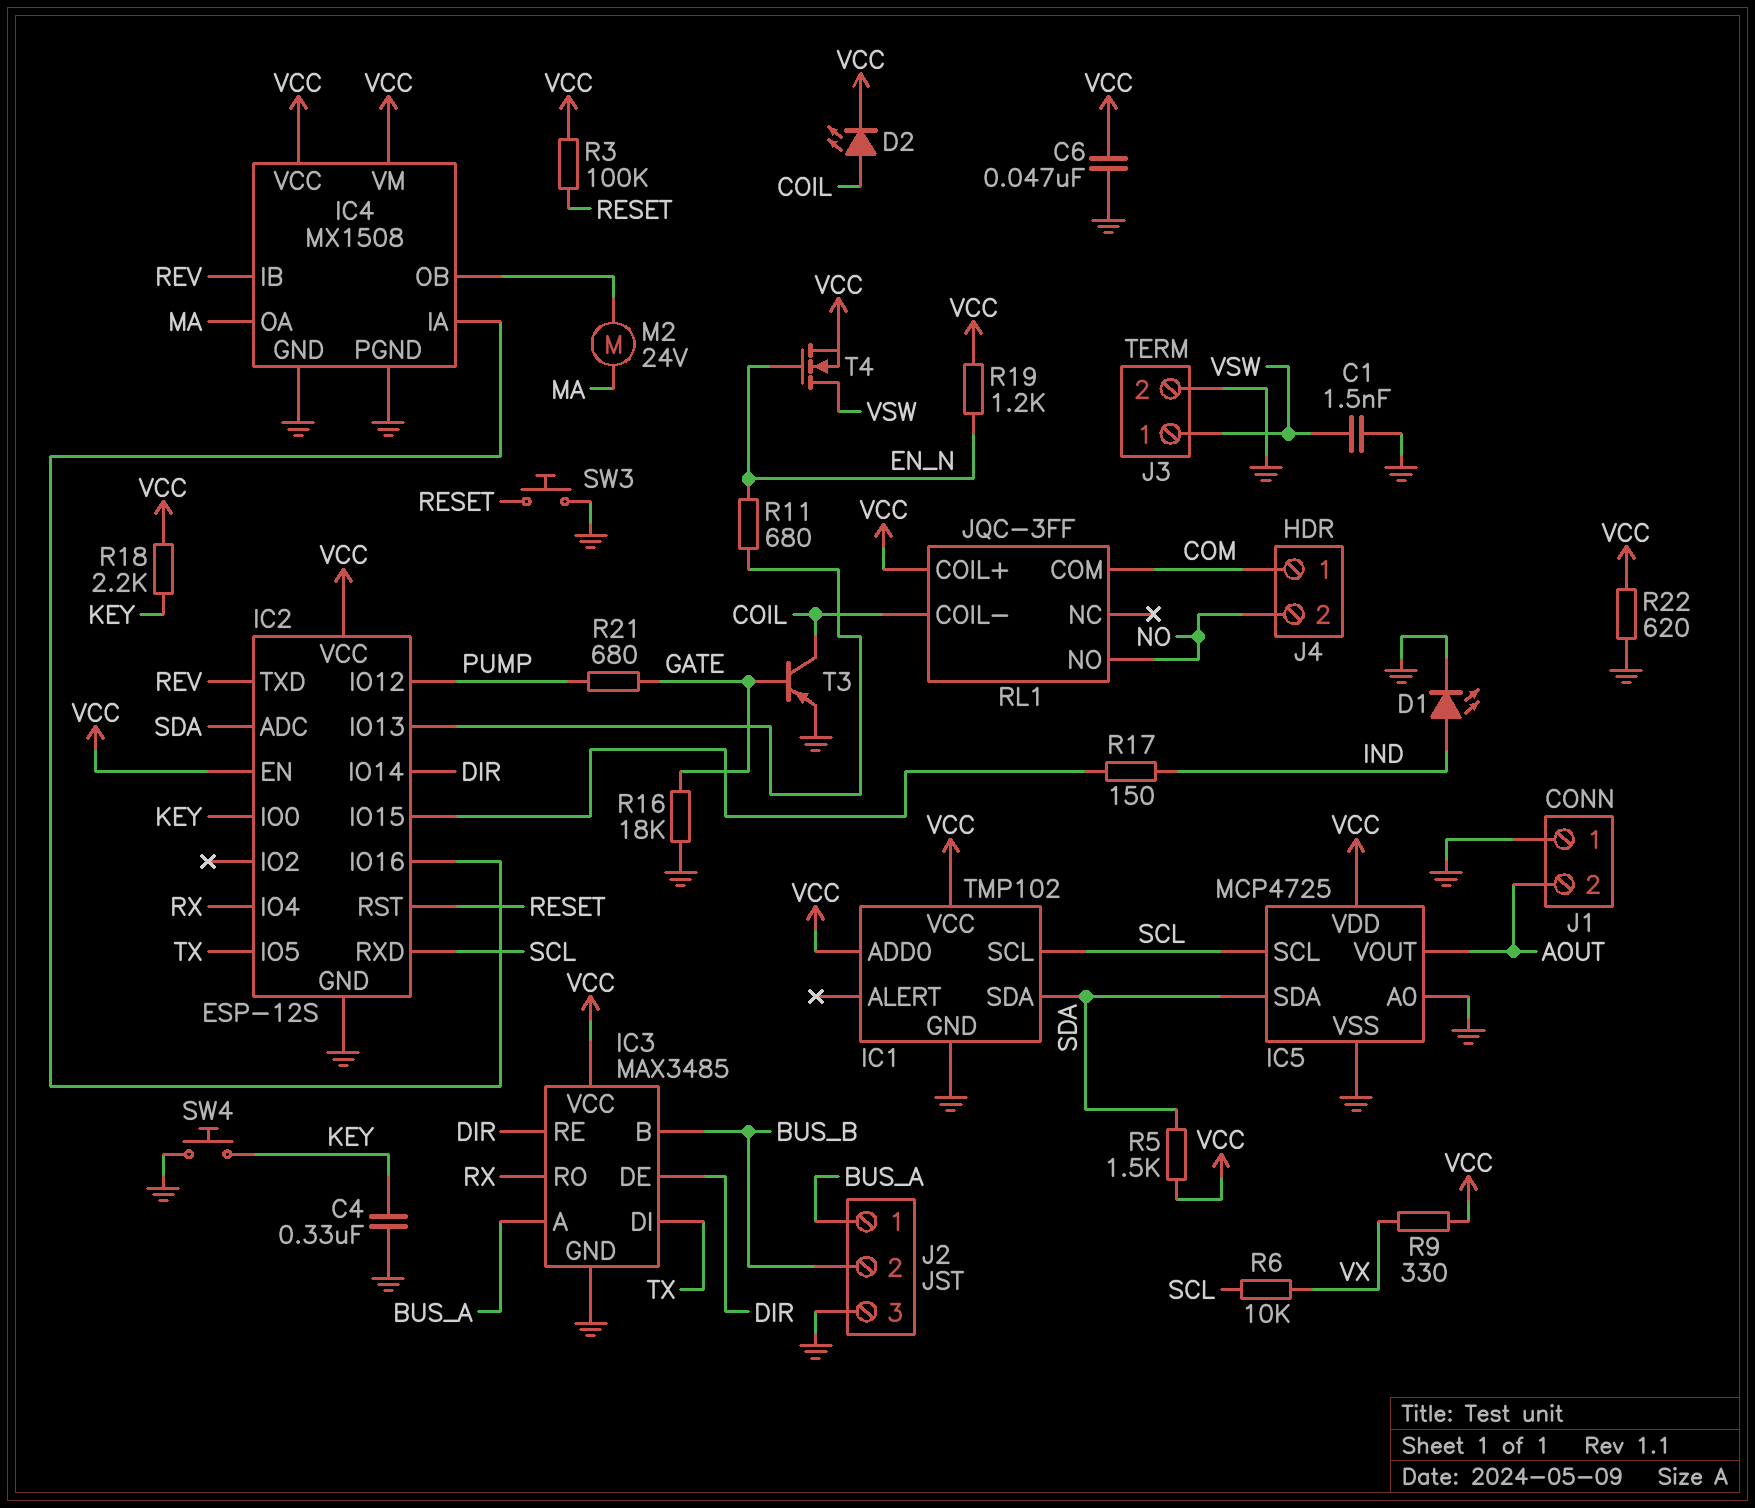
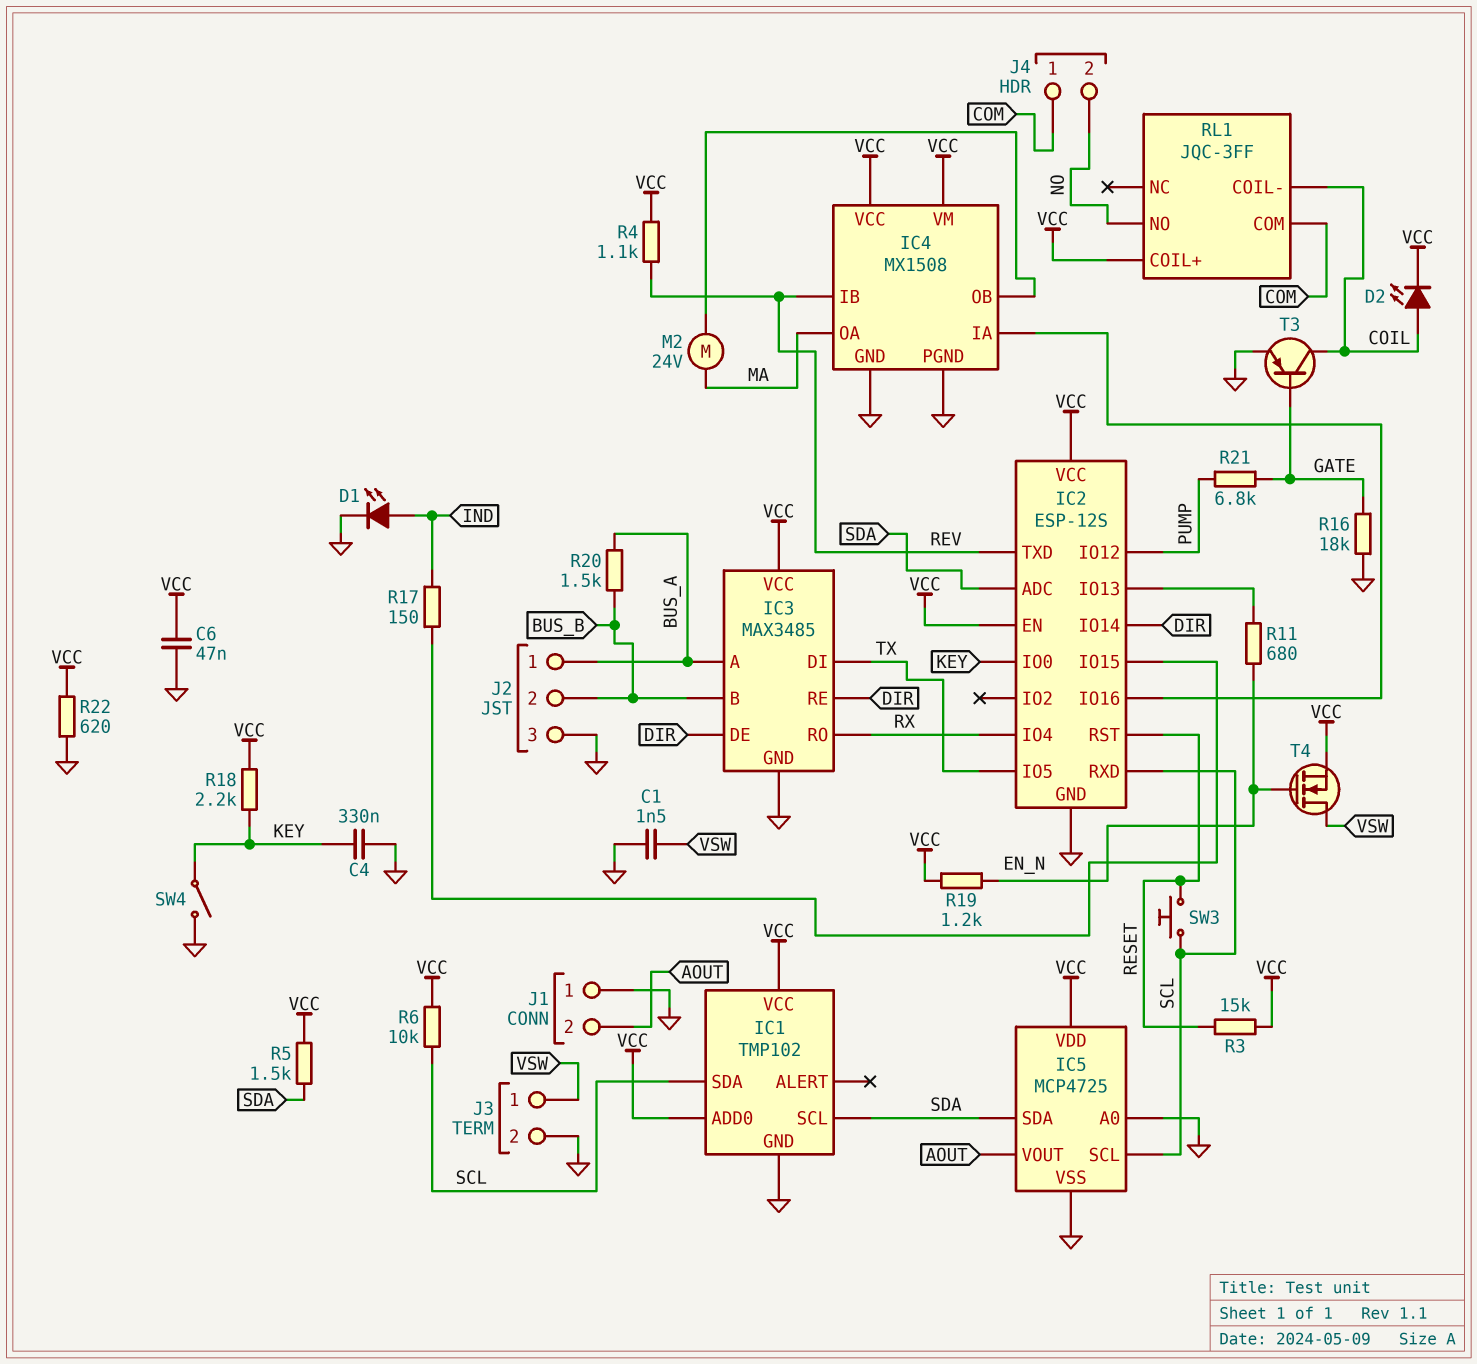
IC1 pin SCL: SCL -> SDA
IC1 pin SDA: SDA -> SCL
R3: 100k (RESET, VCC) -> 15k (RESET, VCC)
R4: none -> 1.1k (REV, VCC)
R6: 10k (SCL, VX) -> 10k (SCL, VCC)
R9: 330 (VCC, VX) -> none
R20: none -> 1.5k (BUS_A, BUS_B)
R21: 680 (GATE, PUMP) -> 6.8k (GATE, PUMP)
SW3: button (GND, RESET) -> button (RESET, SCL)
SW4: button (GND, KEY) -> switch (GND, KEY)

